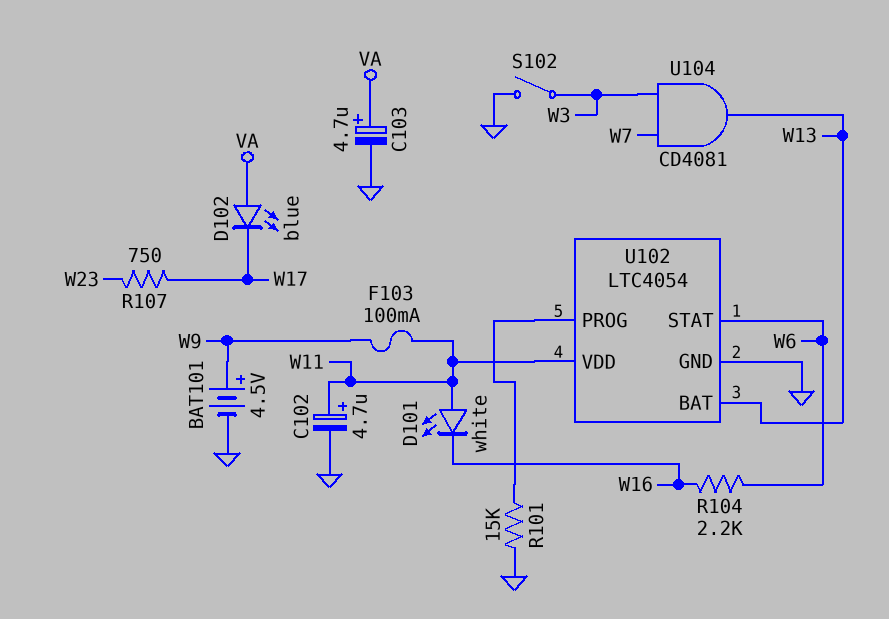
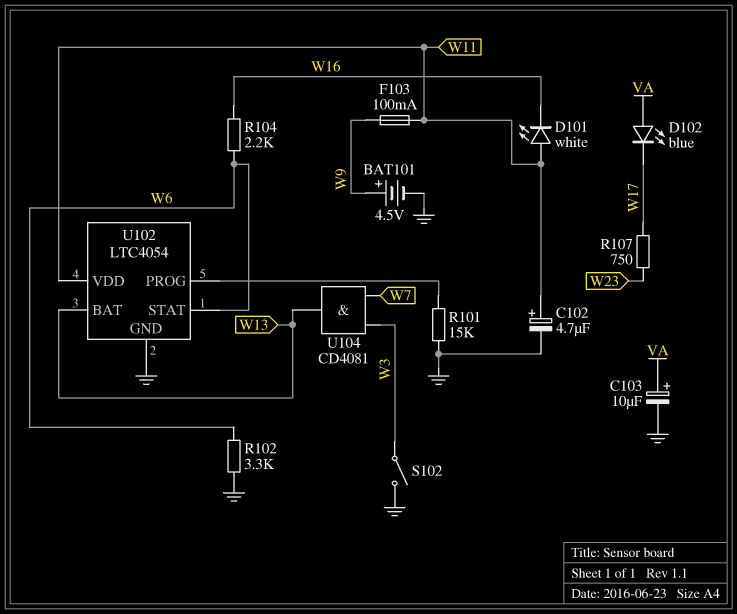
C103: 4.7uF (plus VA, minus GND) -> 10uF (plus VA, minus GND)
R102: none -> 3.3k (GND, W6)

